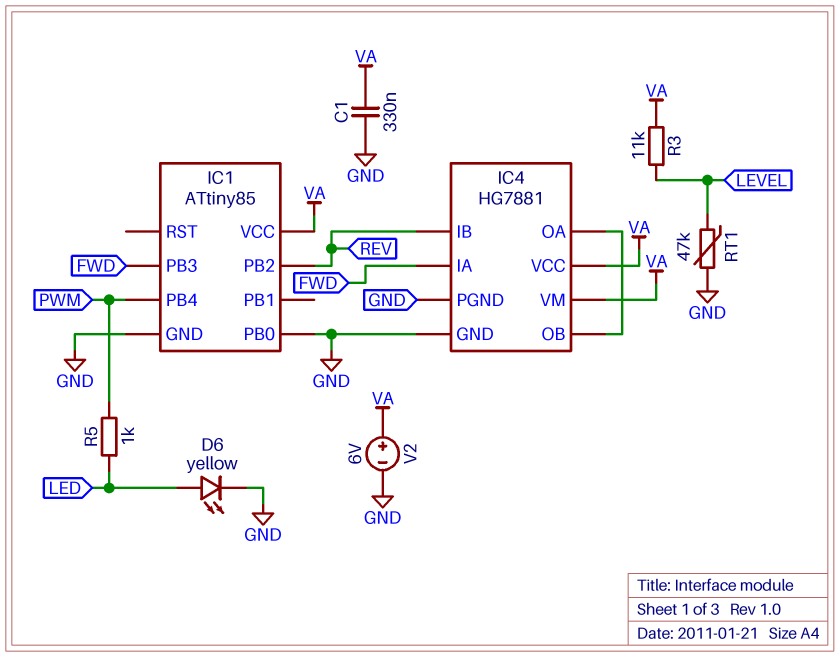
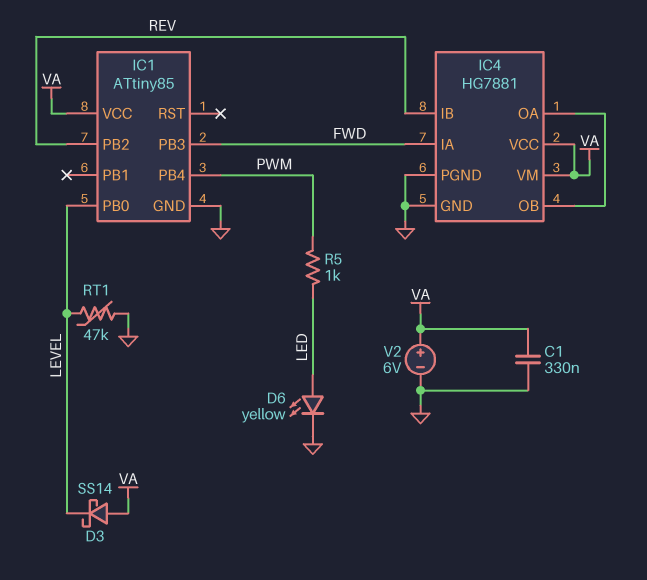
D3: none -> schottky SS14 (A VA, K LEVEL)
IC1 pin PB0: GND -> LEVEL
R3: 11k (LEVEL, VA) -> none

